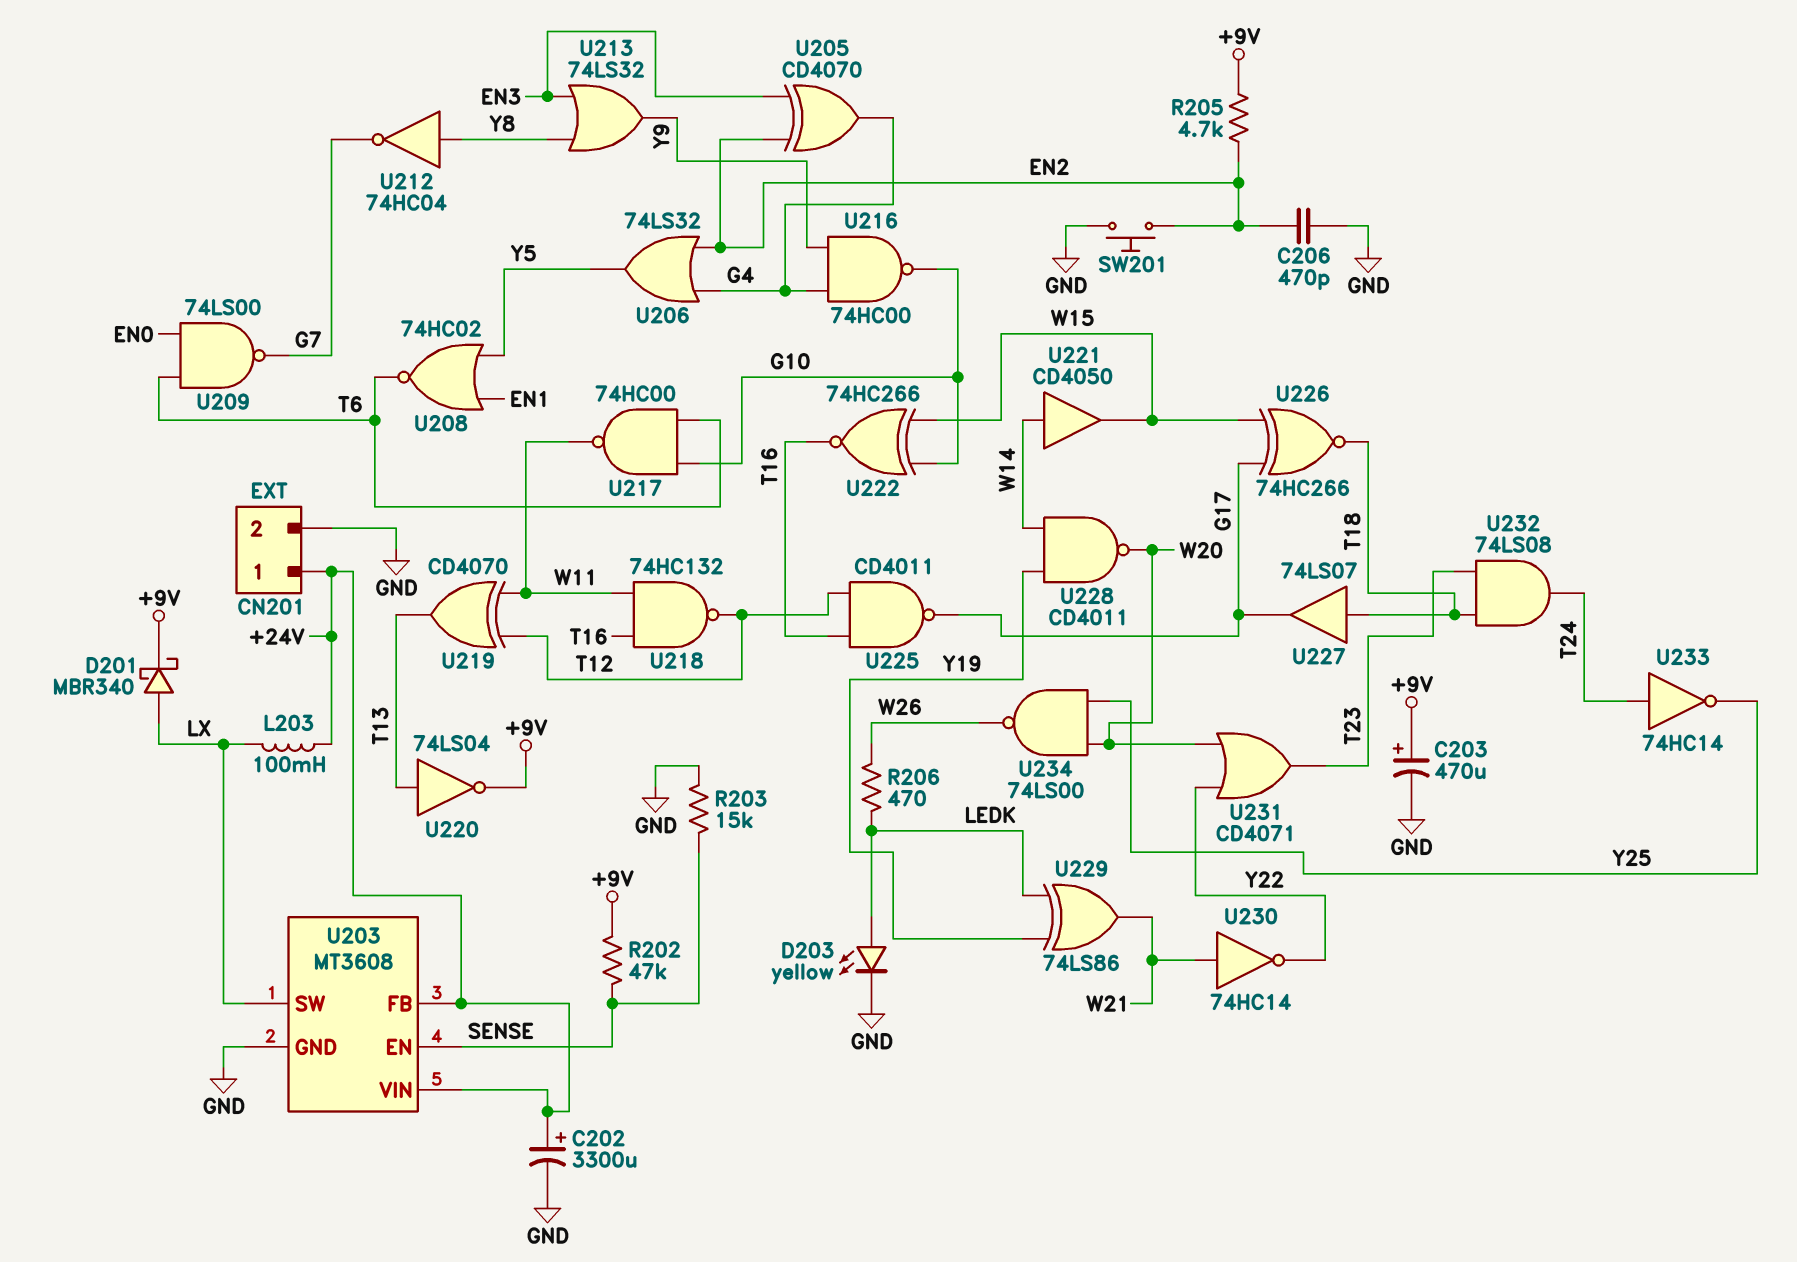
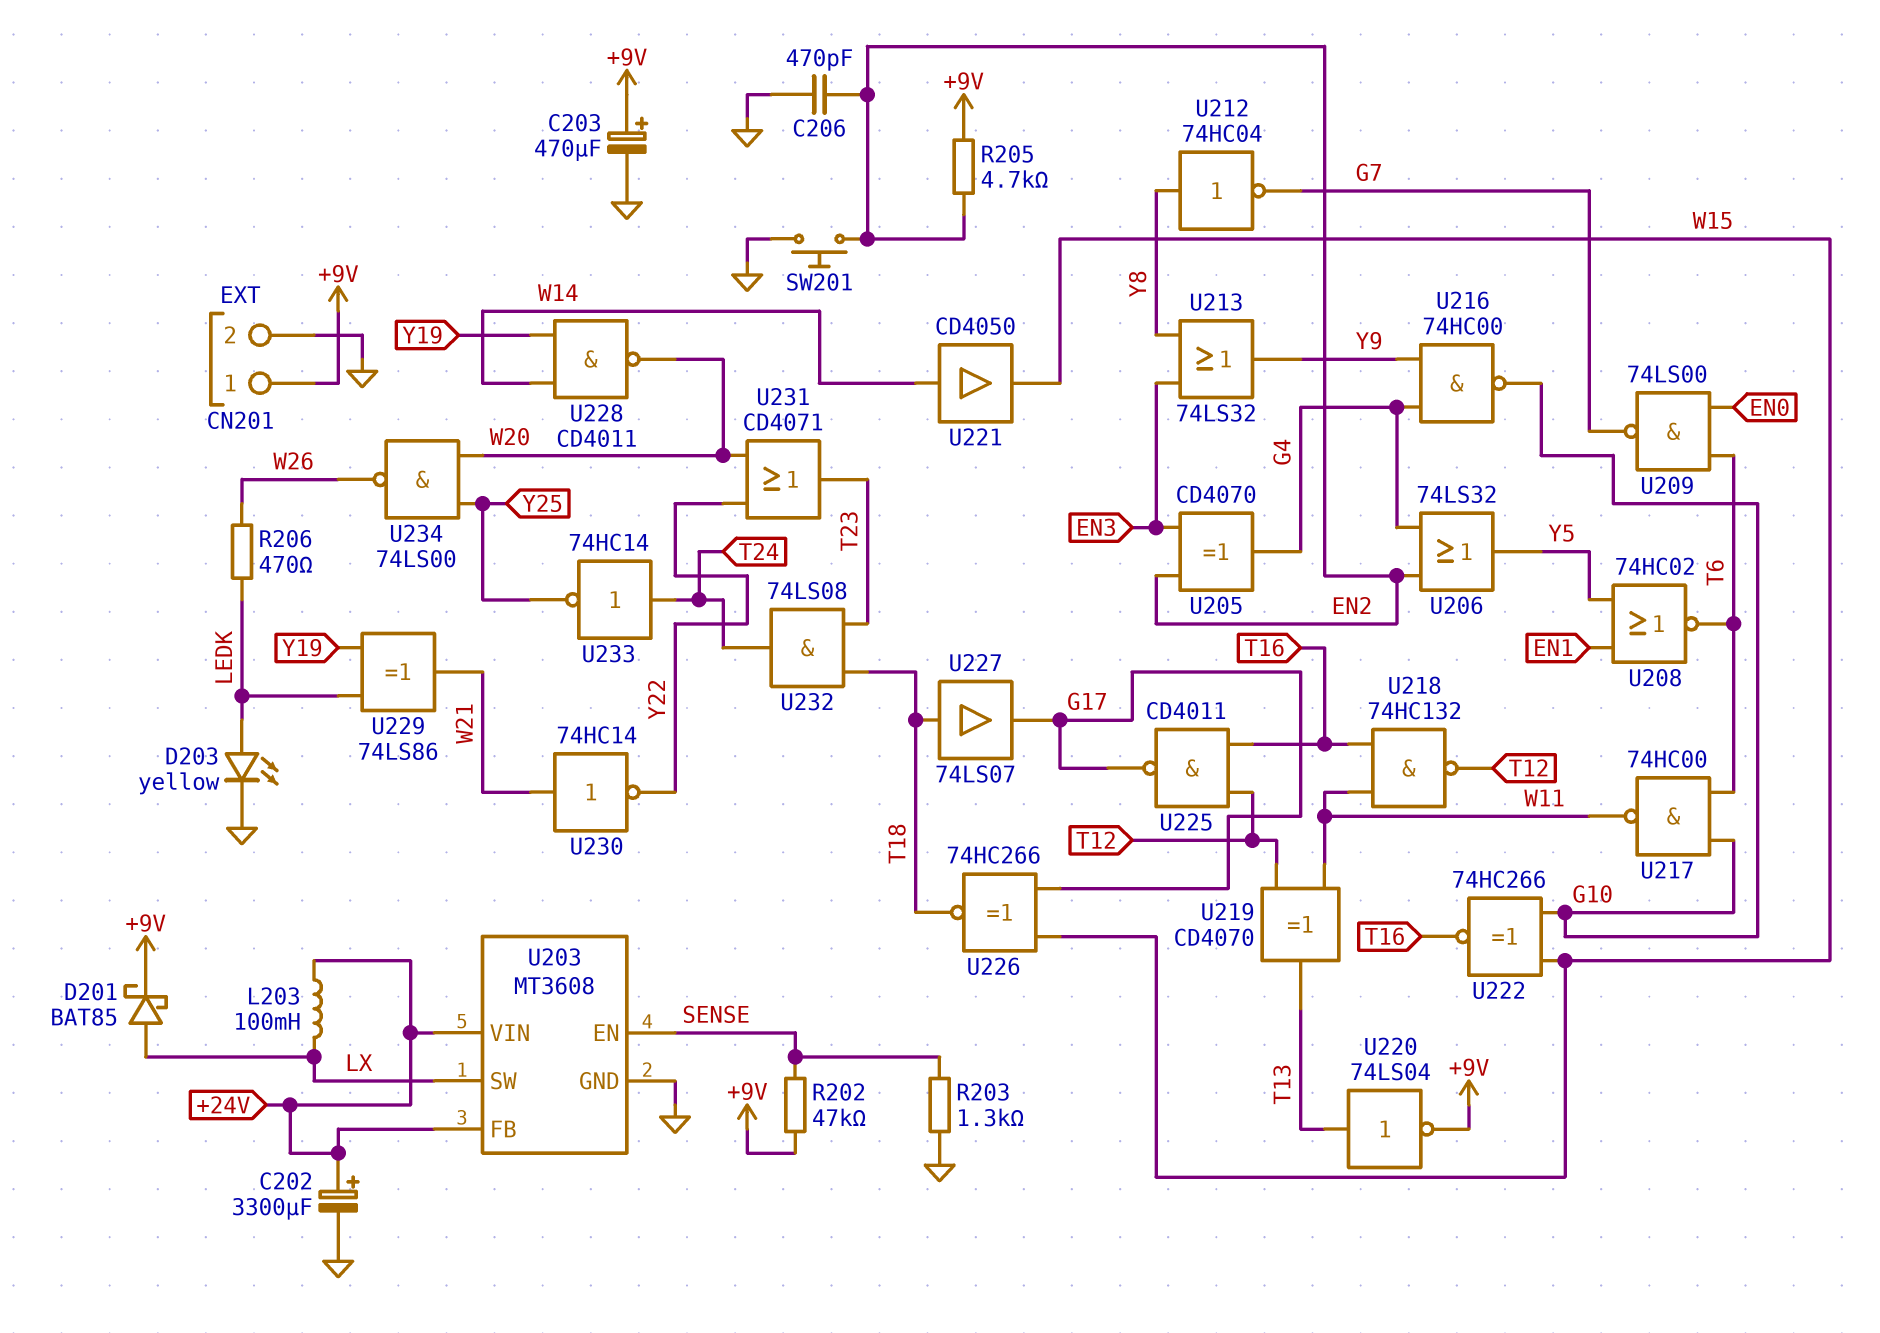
CN201 pin 1: +24V -> +9V
D201: schottky MBR340 (A LX, K +9V) -> schottky BAT85 (A LX, K +9V)
R203: 15k (GND, SENSE) -> 1.3k (GND, SENSE)

